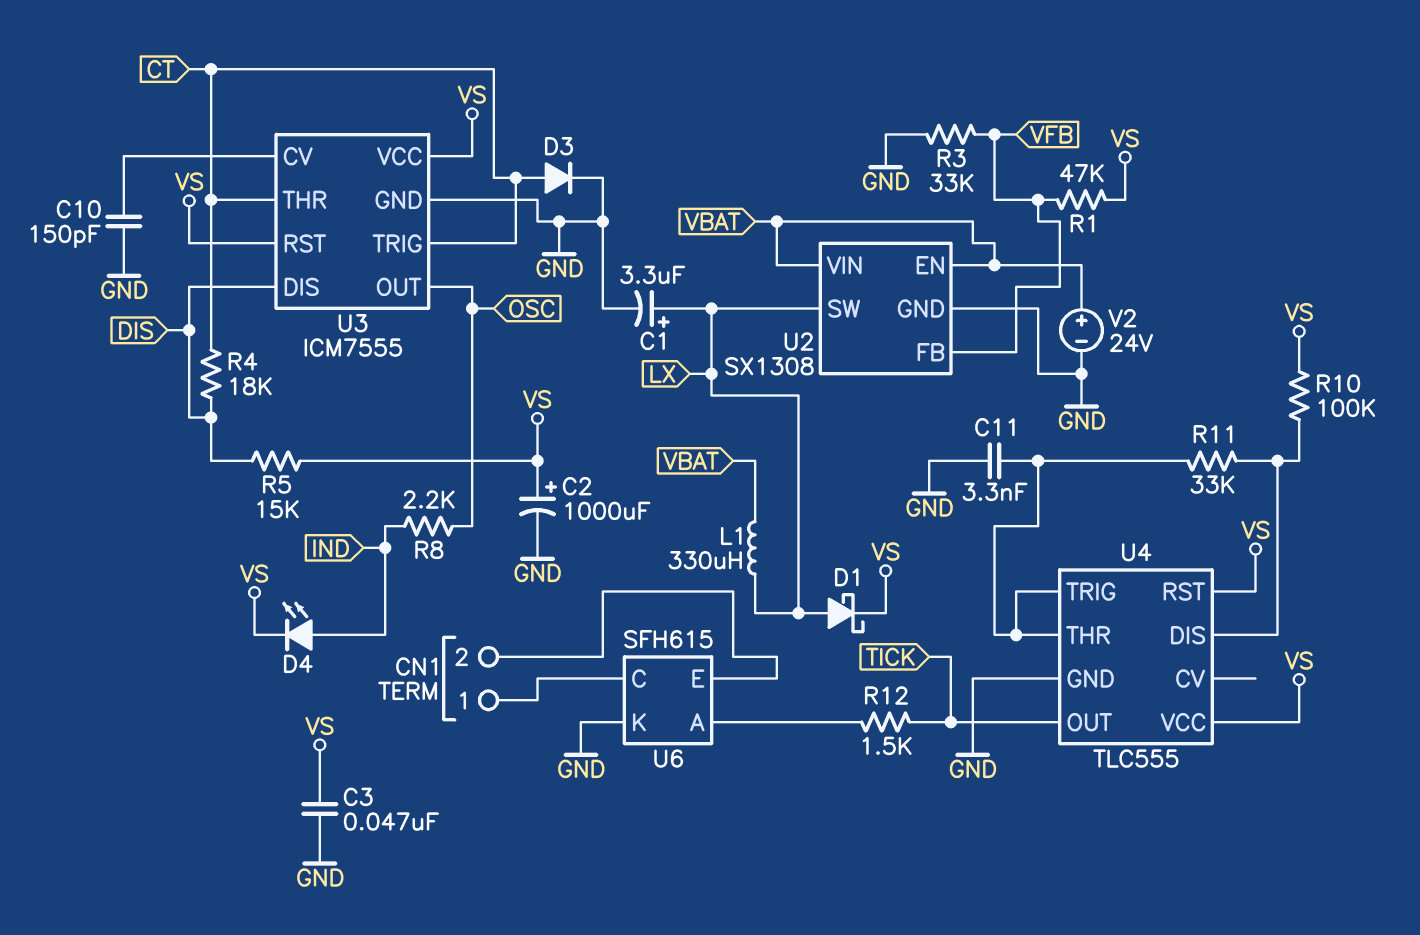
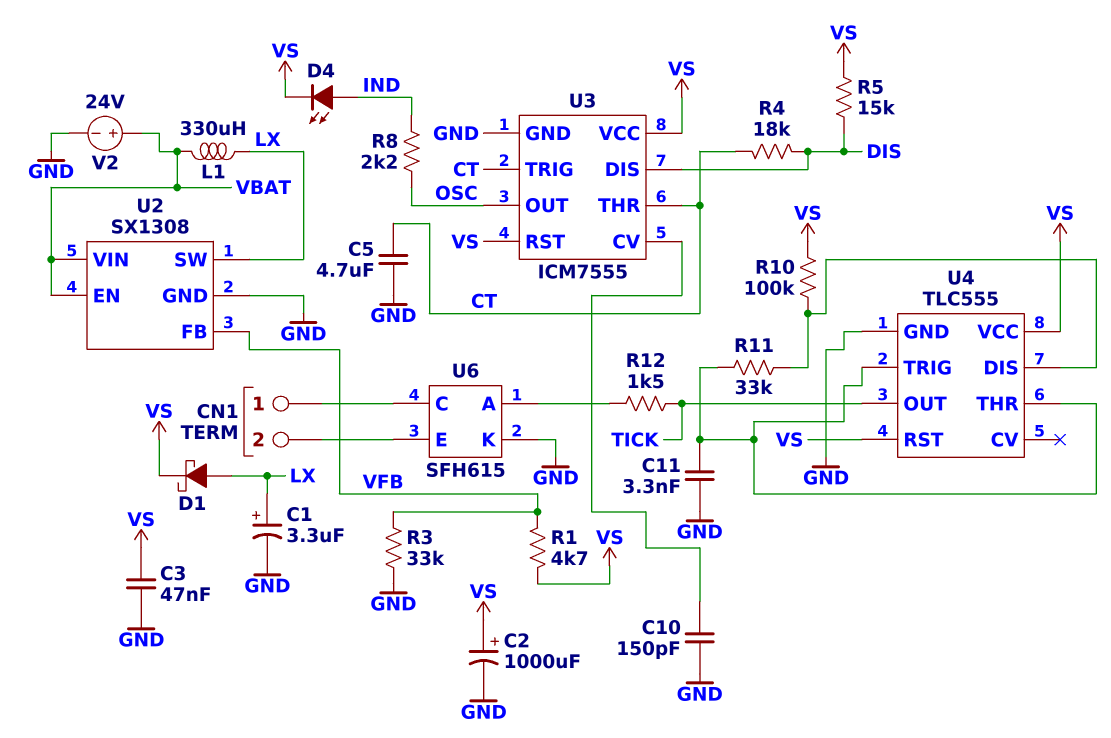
C5: none -> 4.7uF (CT, GND)
D3: diode (A CT, K GND) -> none
R1: 47k (VFB, VS) -> 4.7k (VFB, VS)

